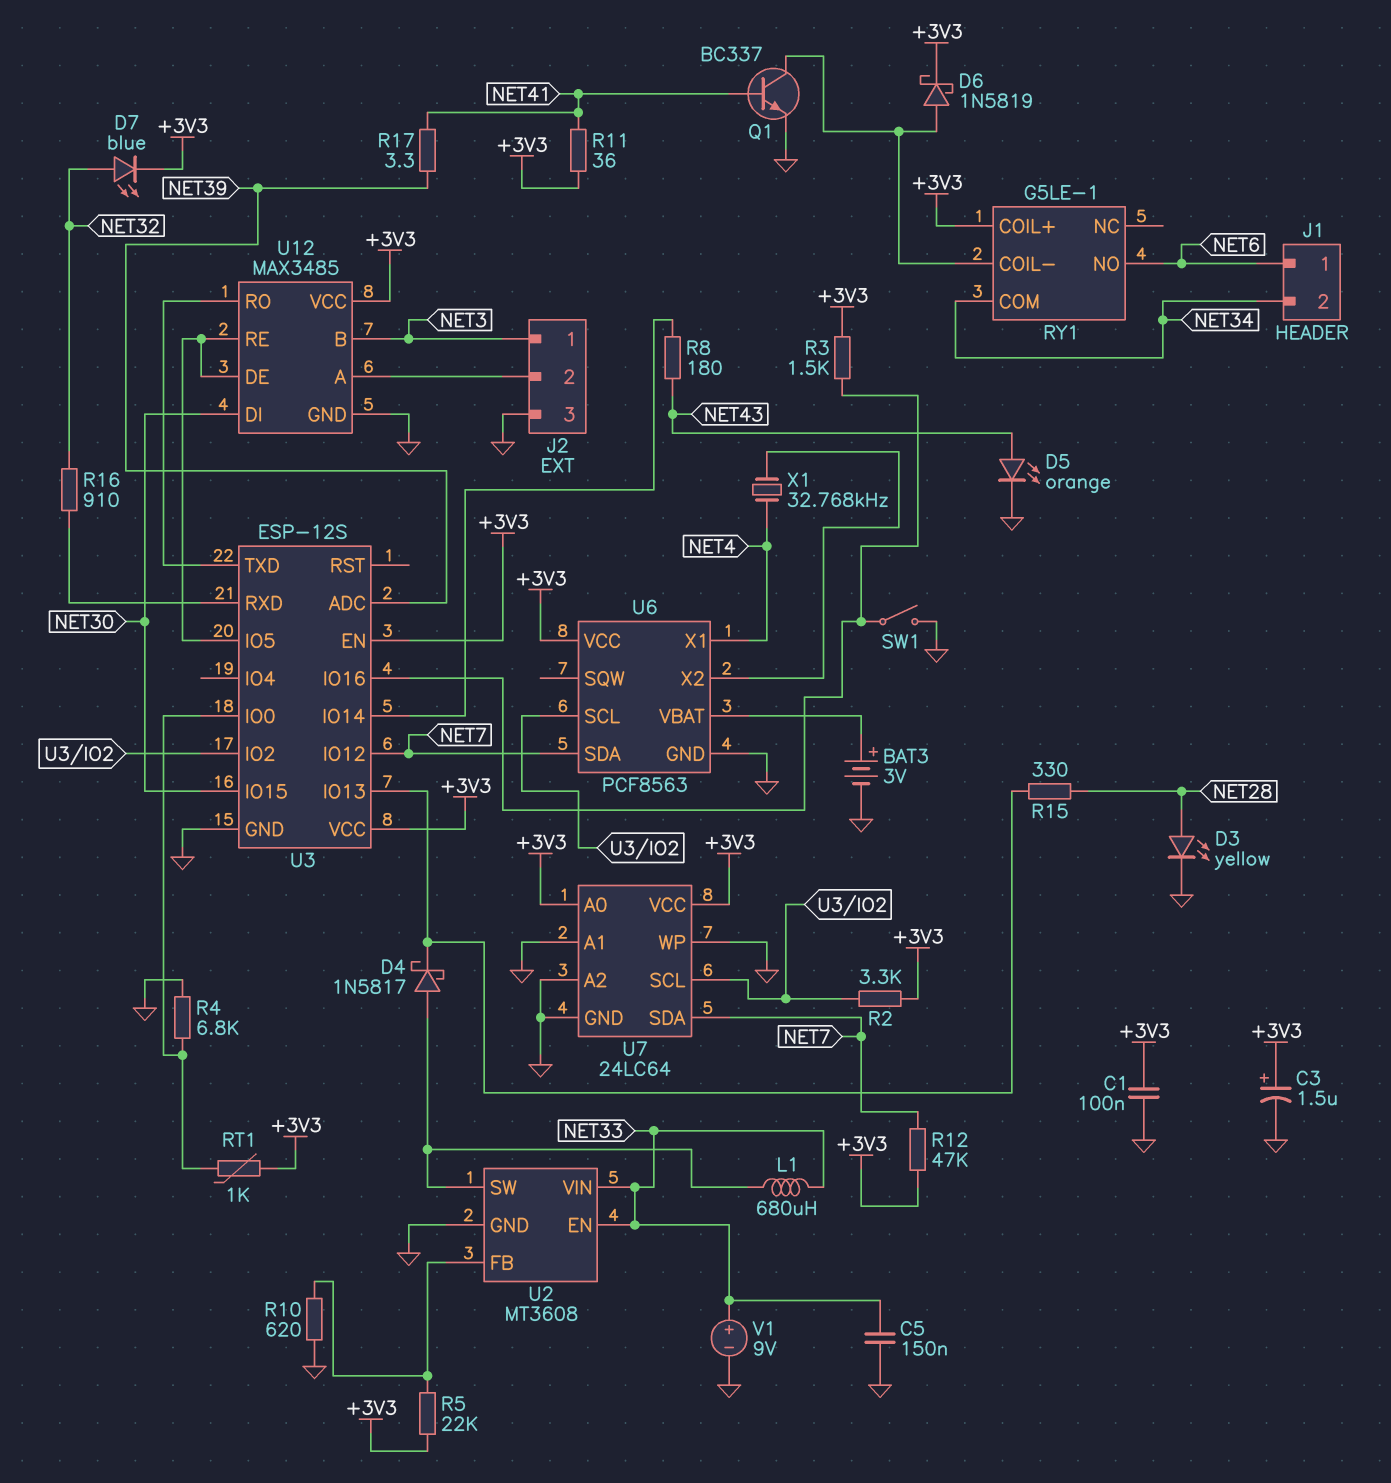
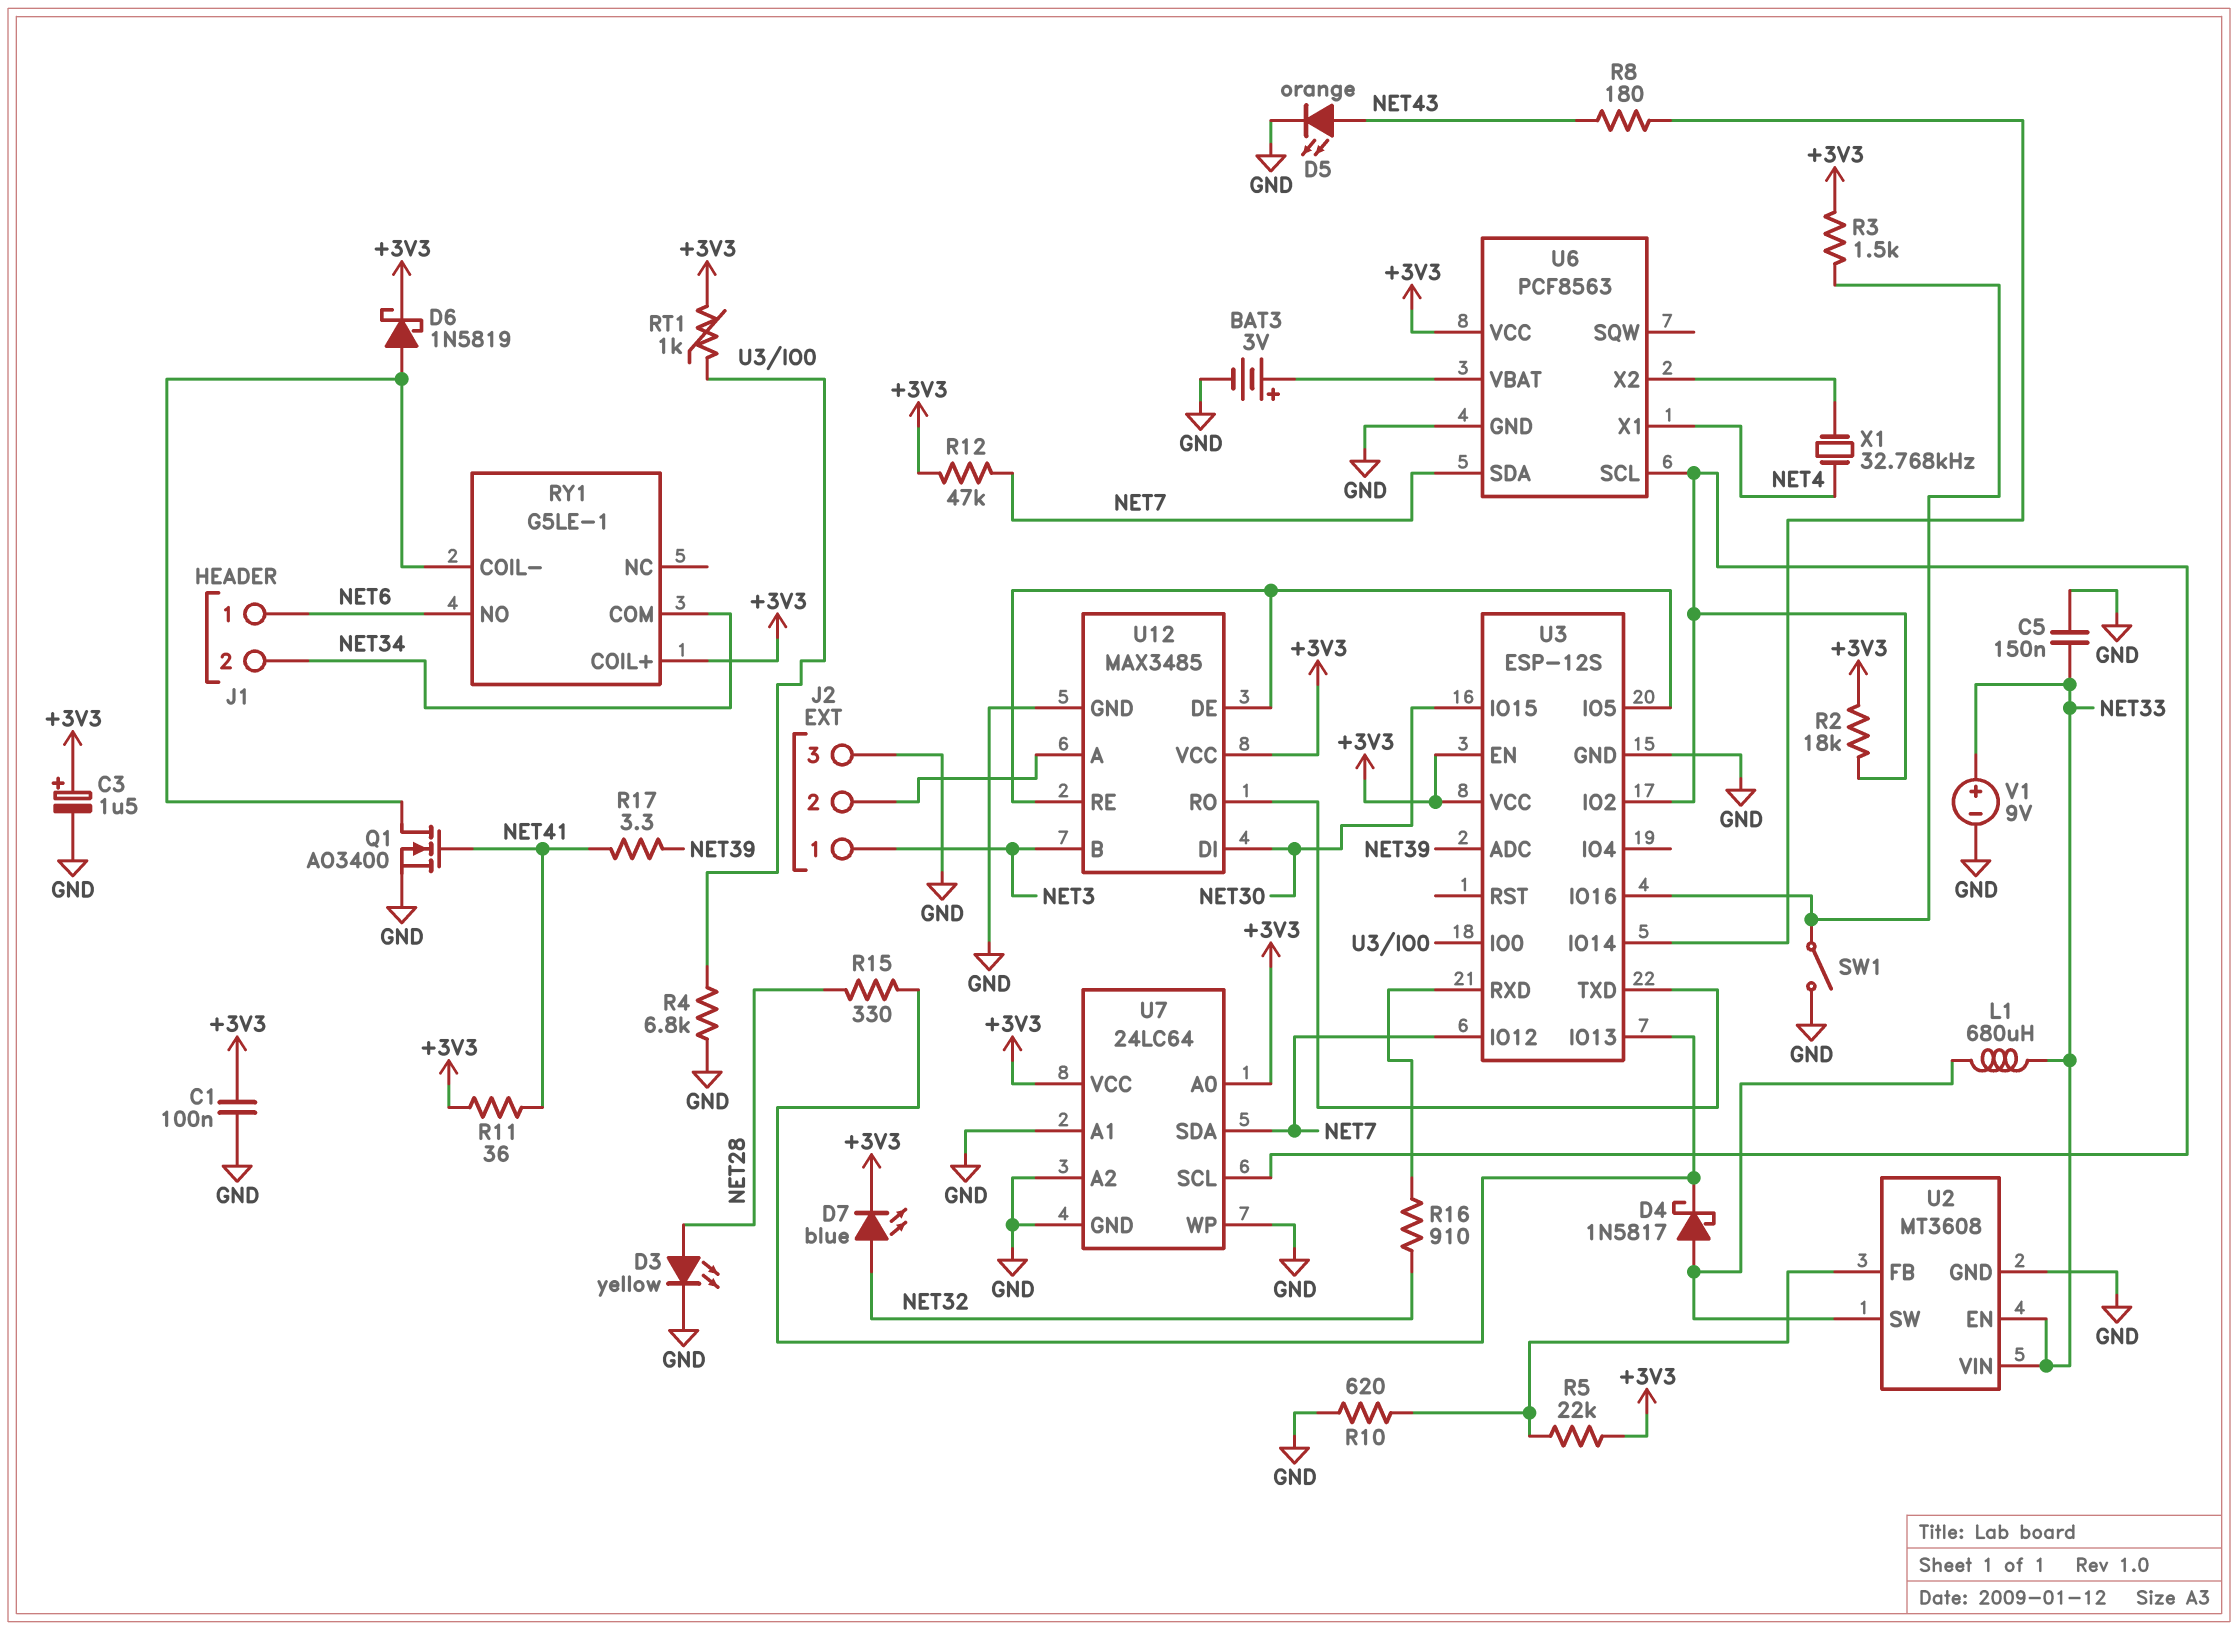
Q1: NPN BC337 (B NET41, C RY1/COIL-, E GND) -> NMOS AO3400 (G NET41, D RY1/COIL-, S GND)
R2: 3.3k (+3V3, U3/IO2) -> 18k (+3V3, U3/IO2)

